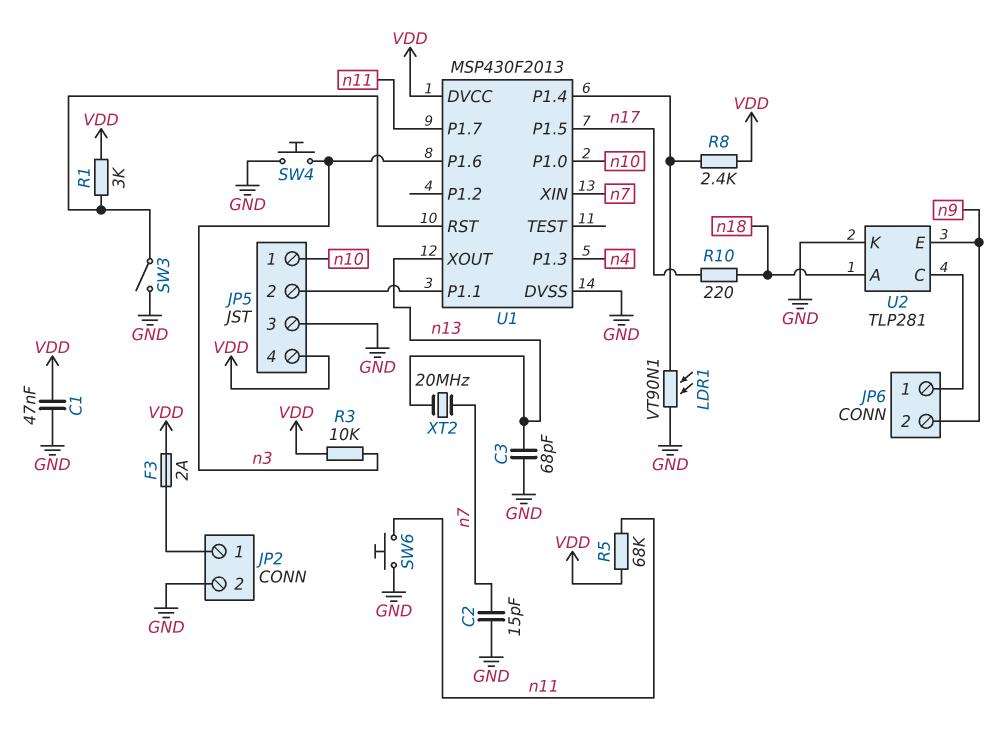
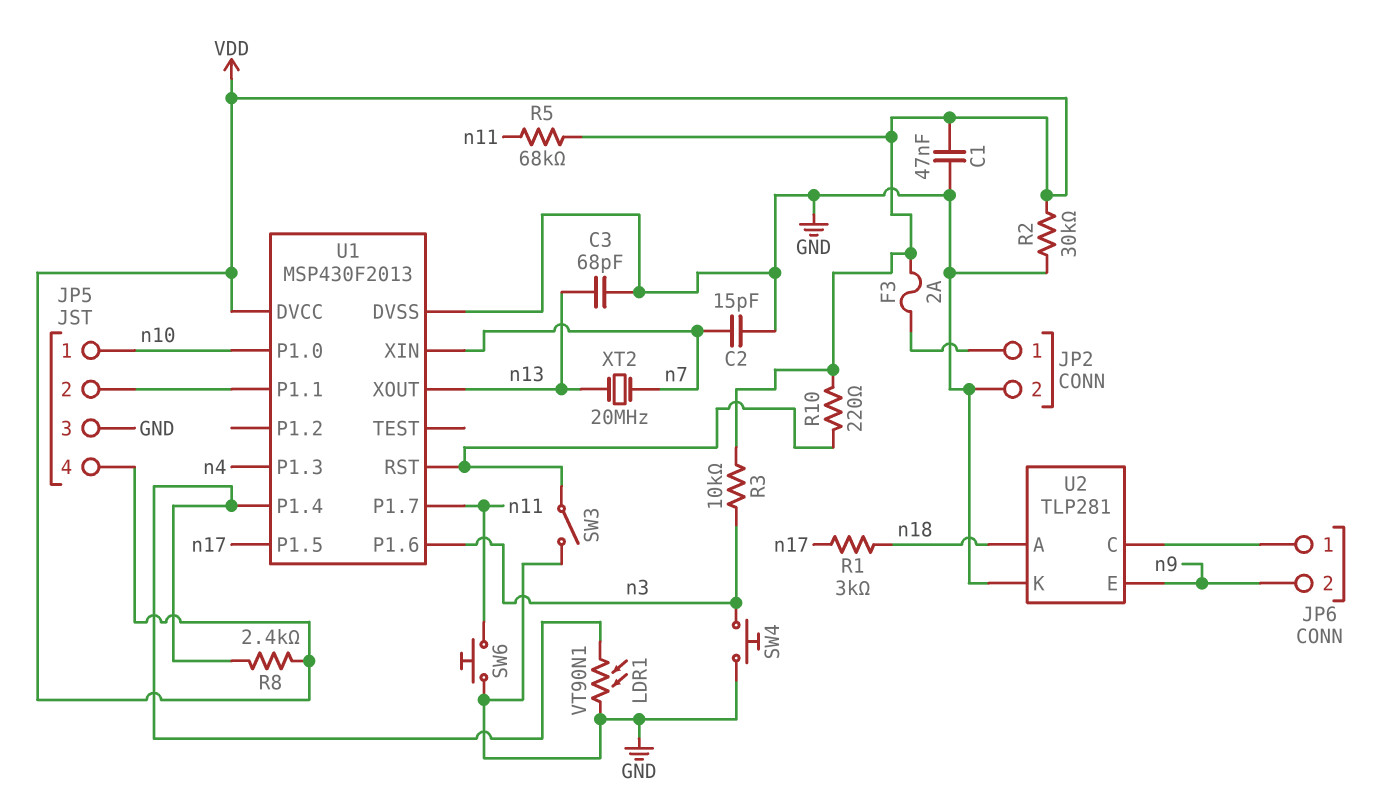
R1: 3k (U1/RST, VDD) -> 3k (n17, n18)
R2: none -> 30k (GND, VDD)
R10: 220 (n17, n18) -> 220 (U1/RST, VDD)

